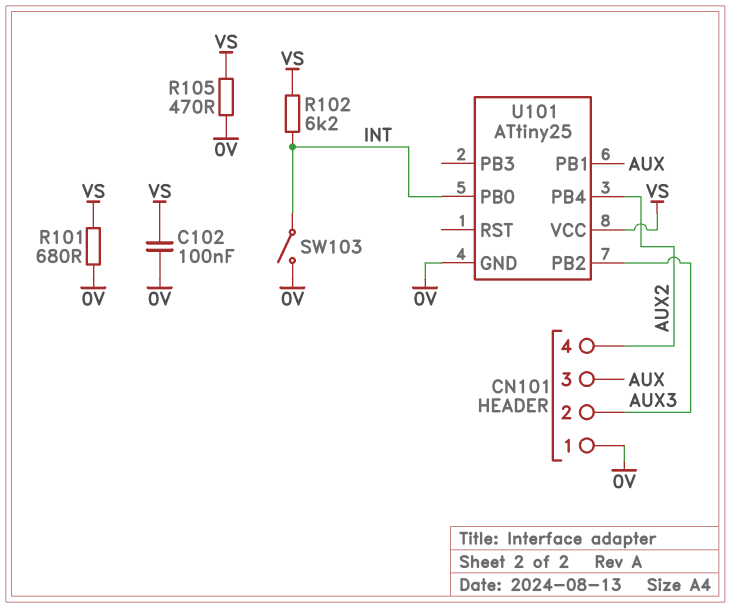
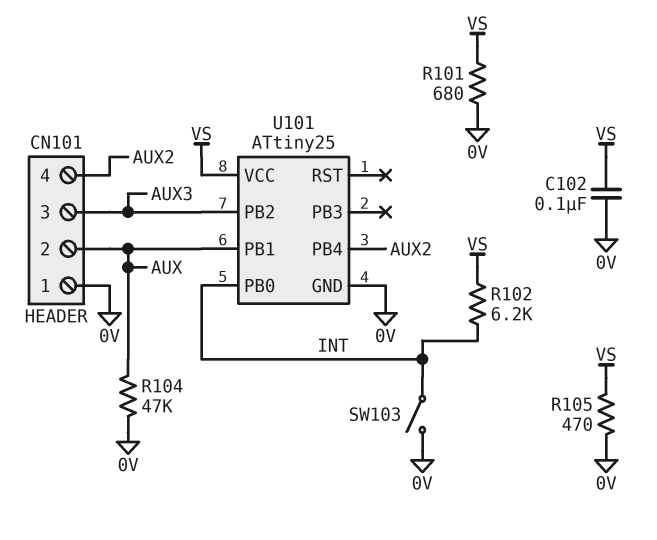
CN101 pin 2: AUX3 -> AUX
CN101 pin 3: AUX -> AUX3
R104: none -> 47k (0V, AUX)

